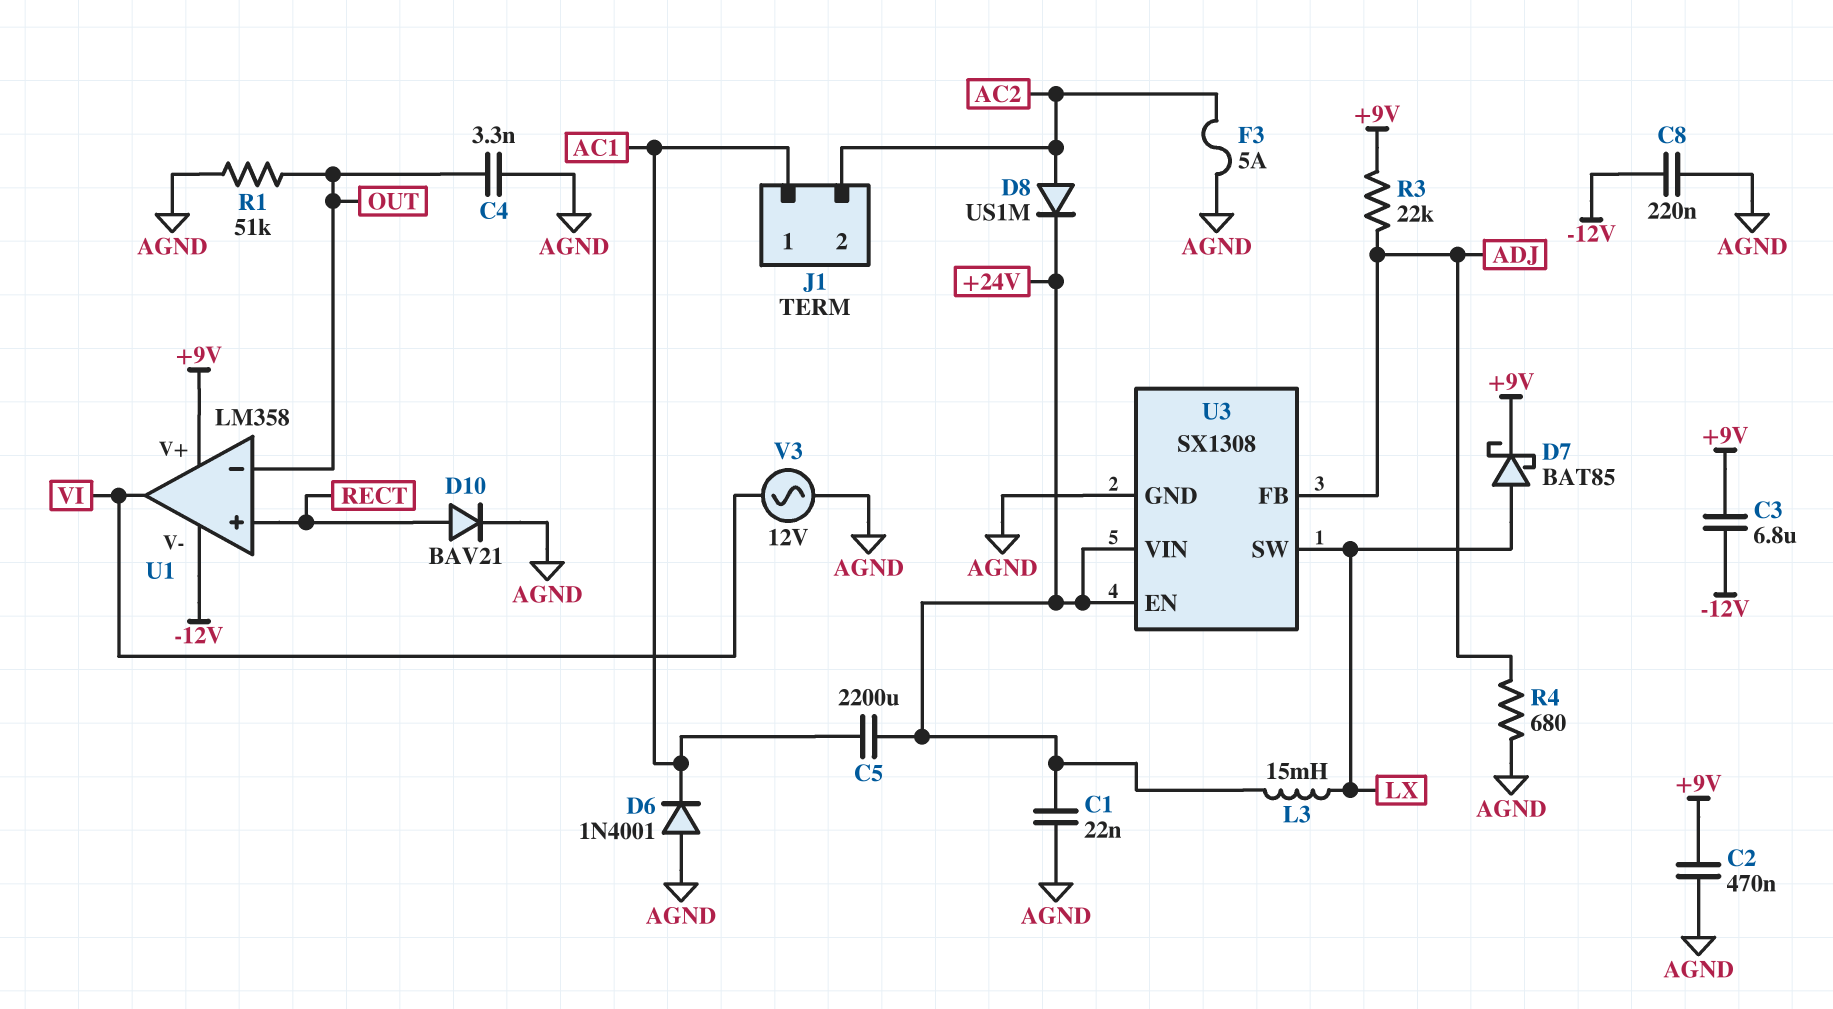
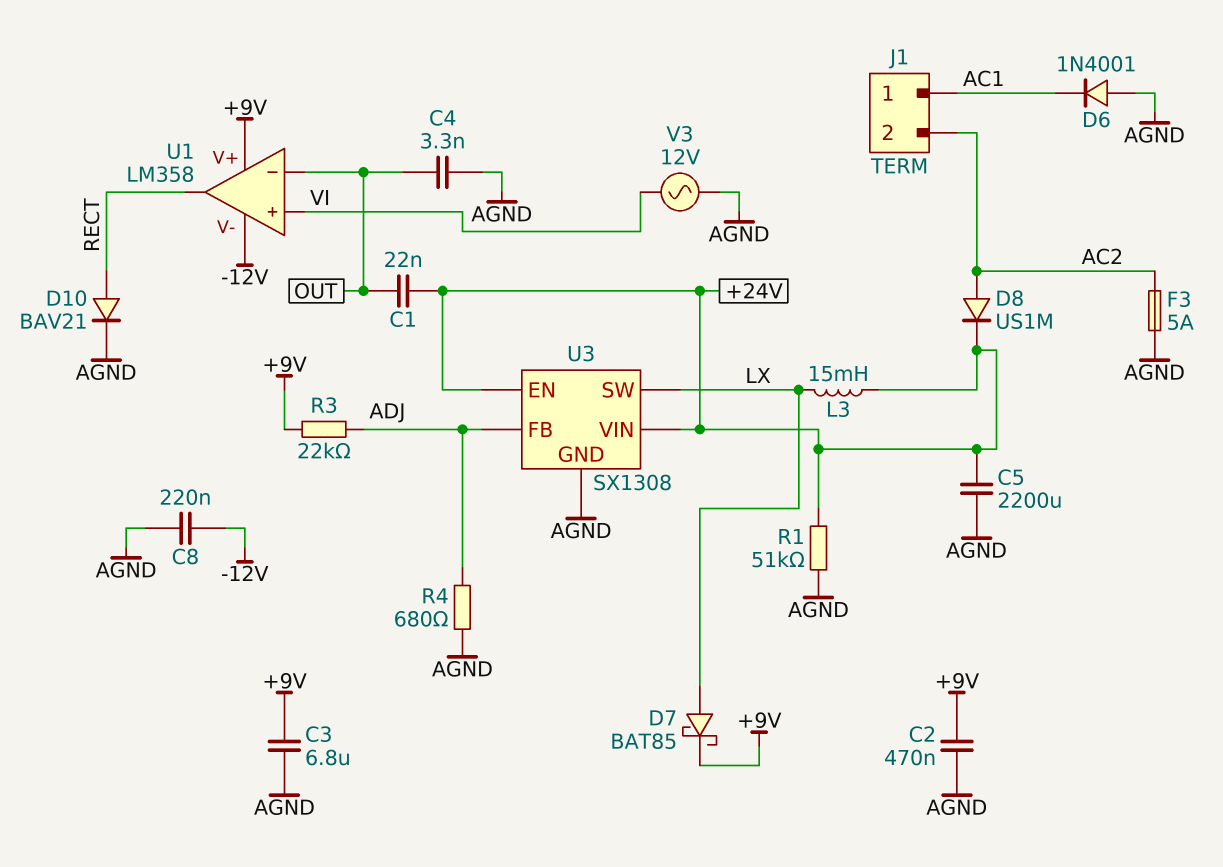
C1: 22nF (+24V, AGND) -> 22nF (+24V, OUT)
C3: 6.8uF (+9V, -12V) -> 6.8uF (+9V, AGND)
C5: 2200uF (+24V, AC1) -> 2200uF (+24V, AGND)
R1: 51k (AGND, OUT) -> 51k (+24V, AGND)
U1 pin in+: RECT -> VI
U1 pin out: VI -> RECT

